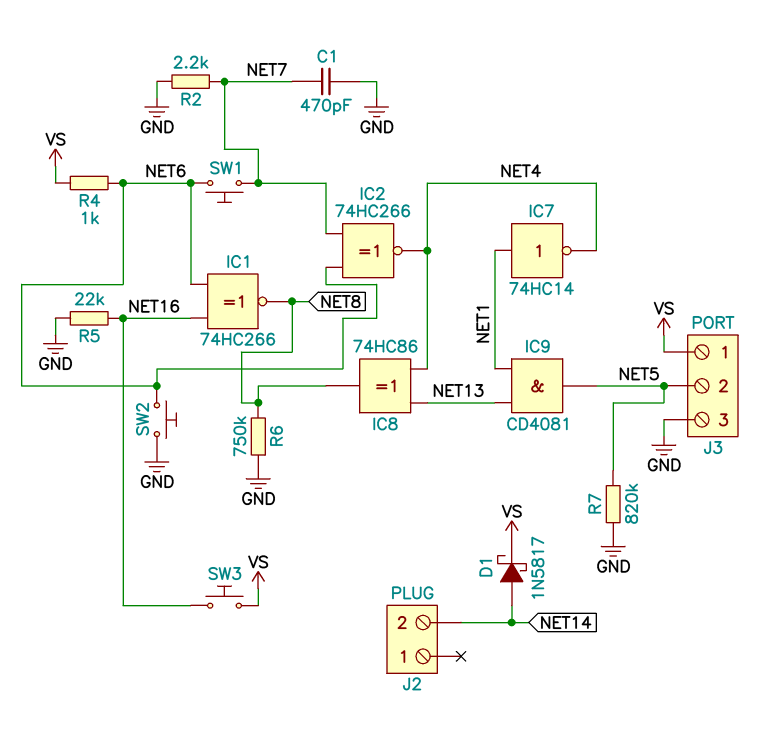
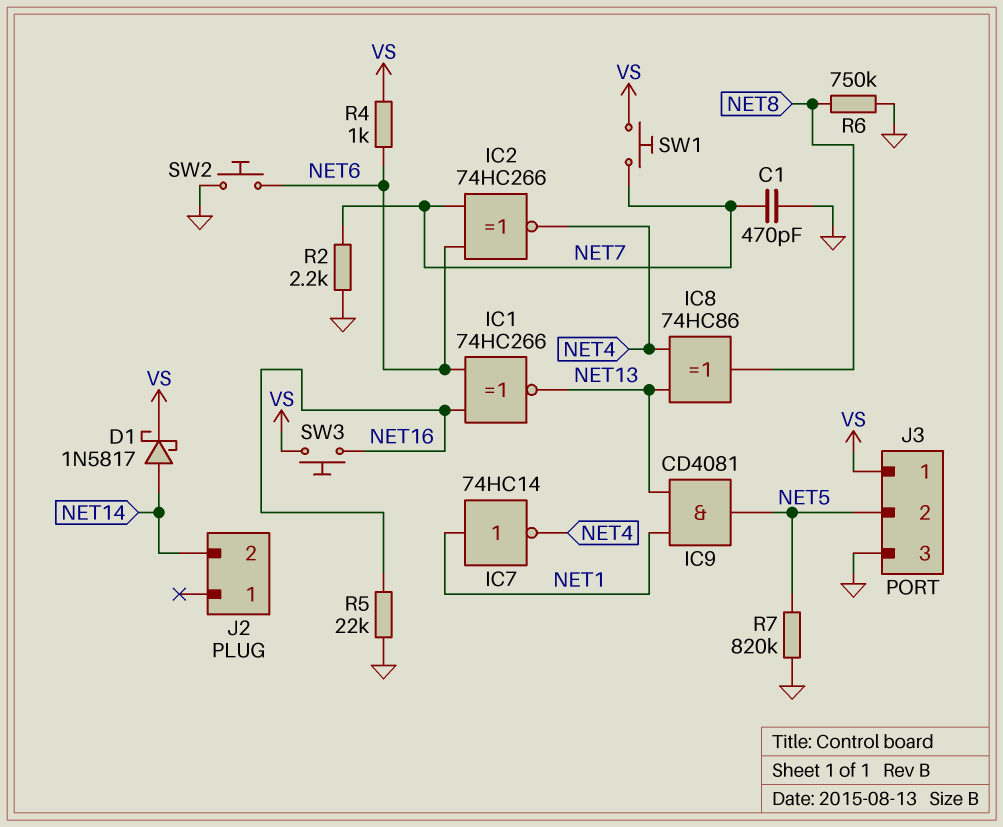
IC1: XNOR 74HC266 (in NET6, in NET16, out NET8) -> XNOR 74HC266 (in NET6, in NET16, out NET13)
SW1: button (NET6, NET7) -> button (NET7, VS)

